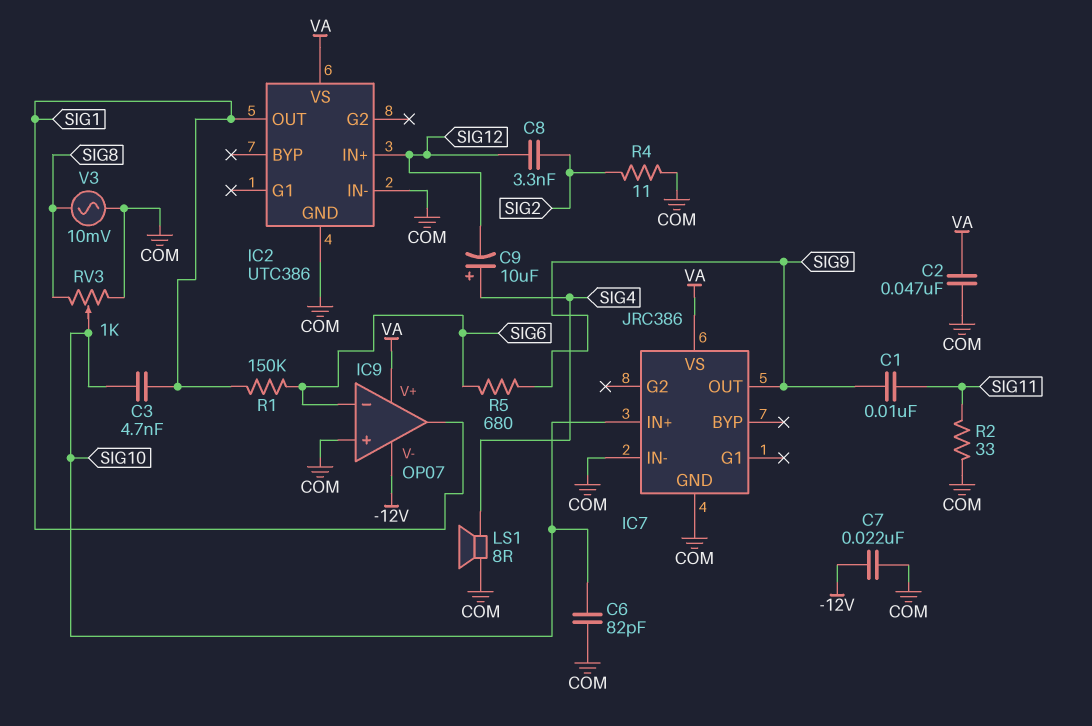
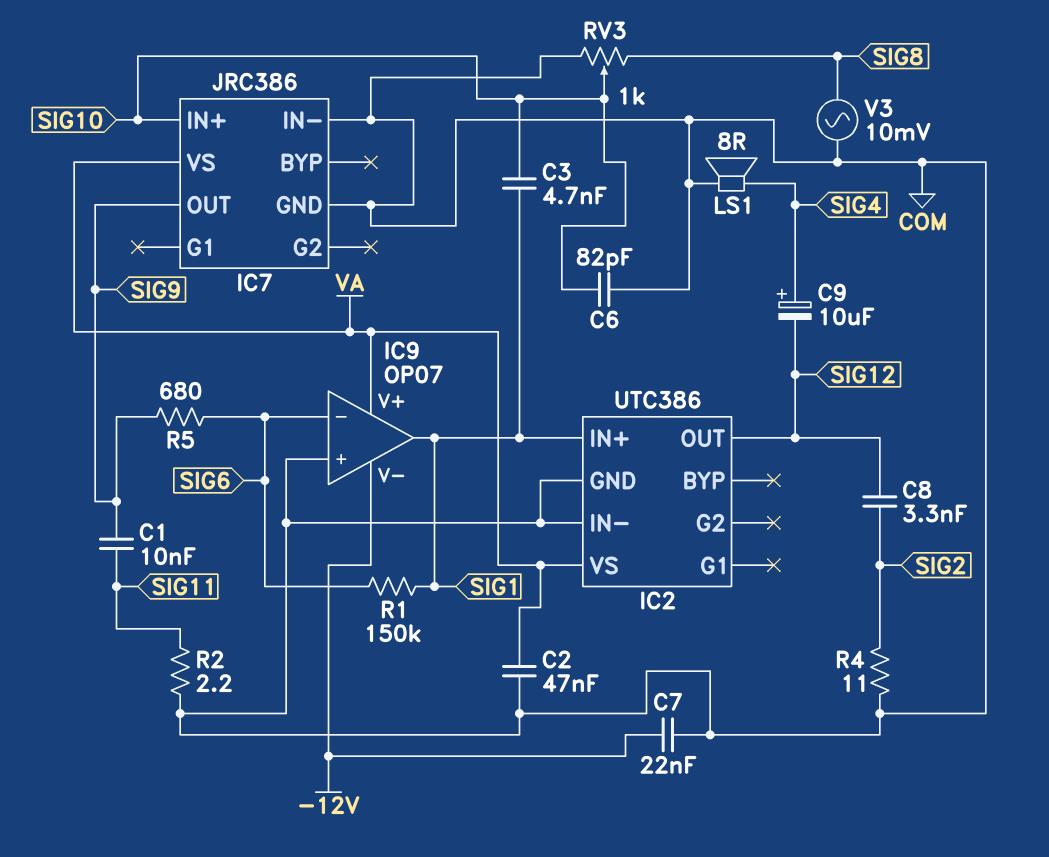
IC2 pin IN+: SIG12 -> SIG1
IC2 pin OUT: SIG1 -> SIG12
R2: 33 (COM, SIG11) -> 2.2 (COM, SIG11)

